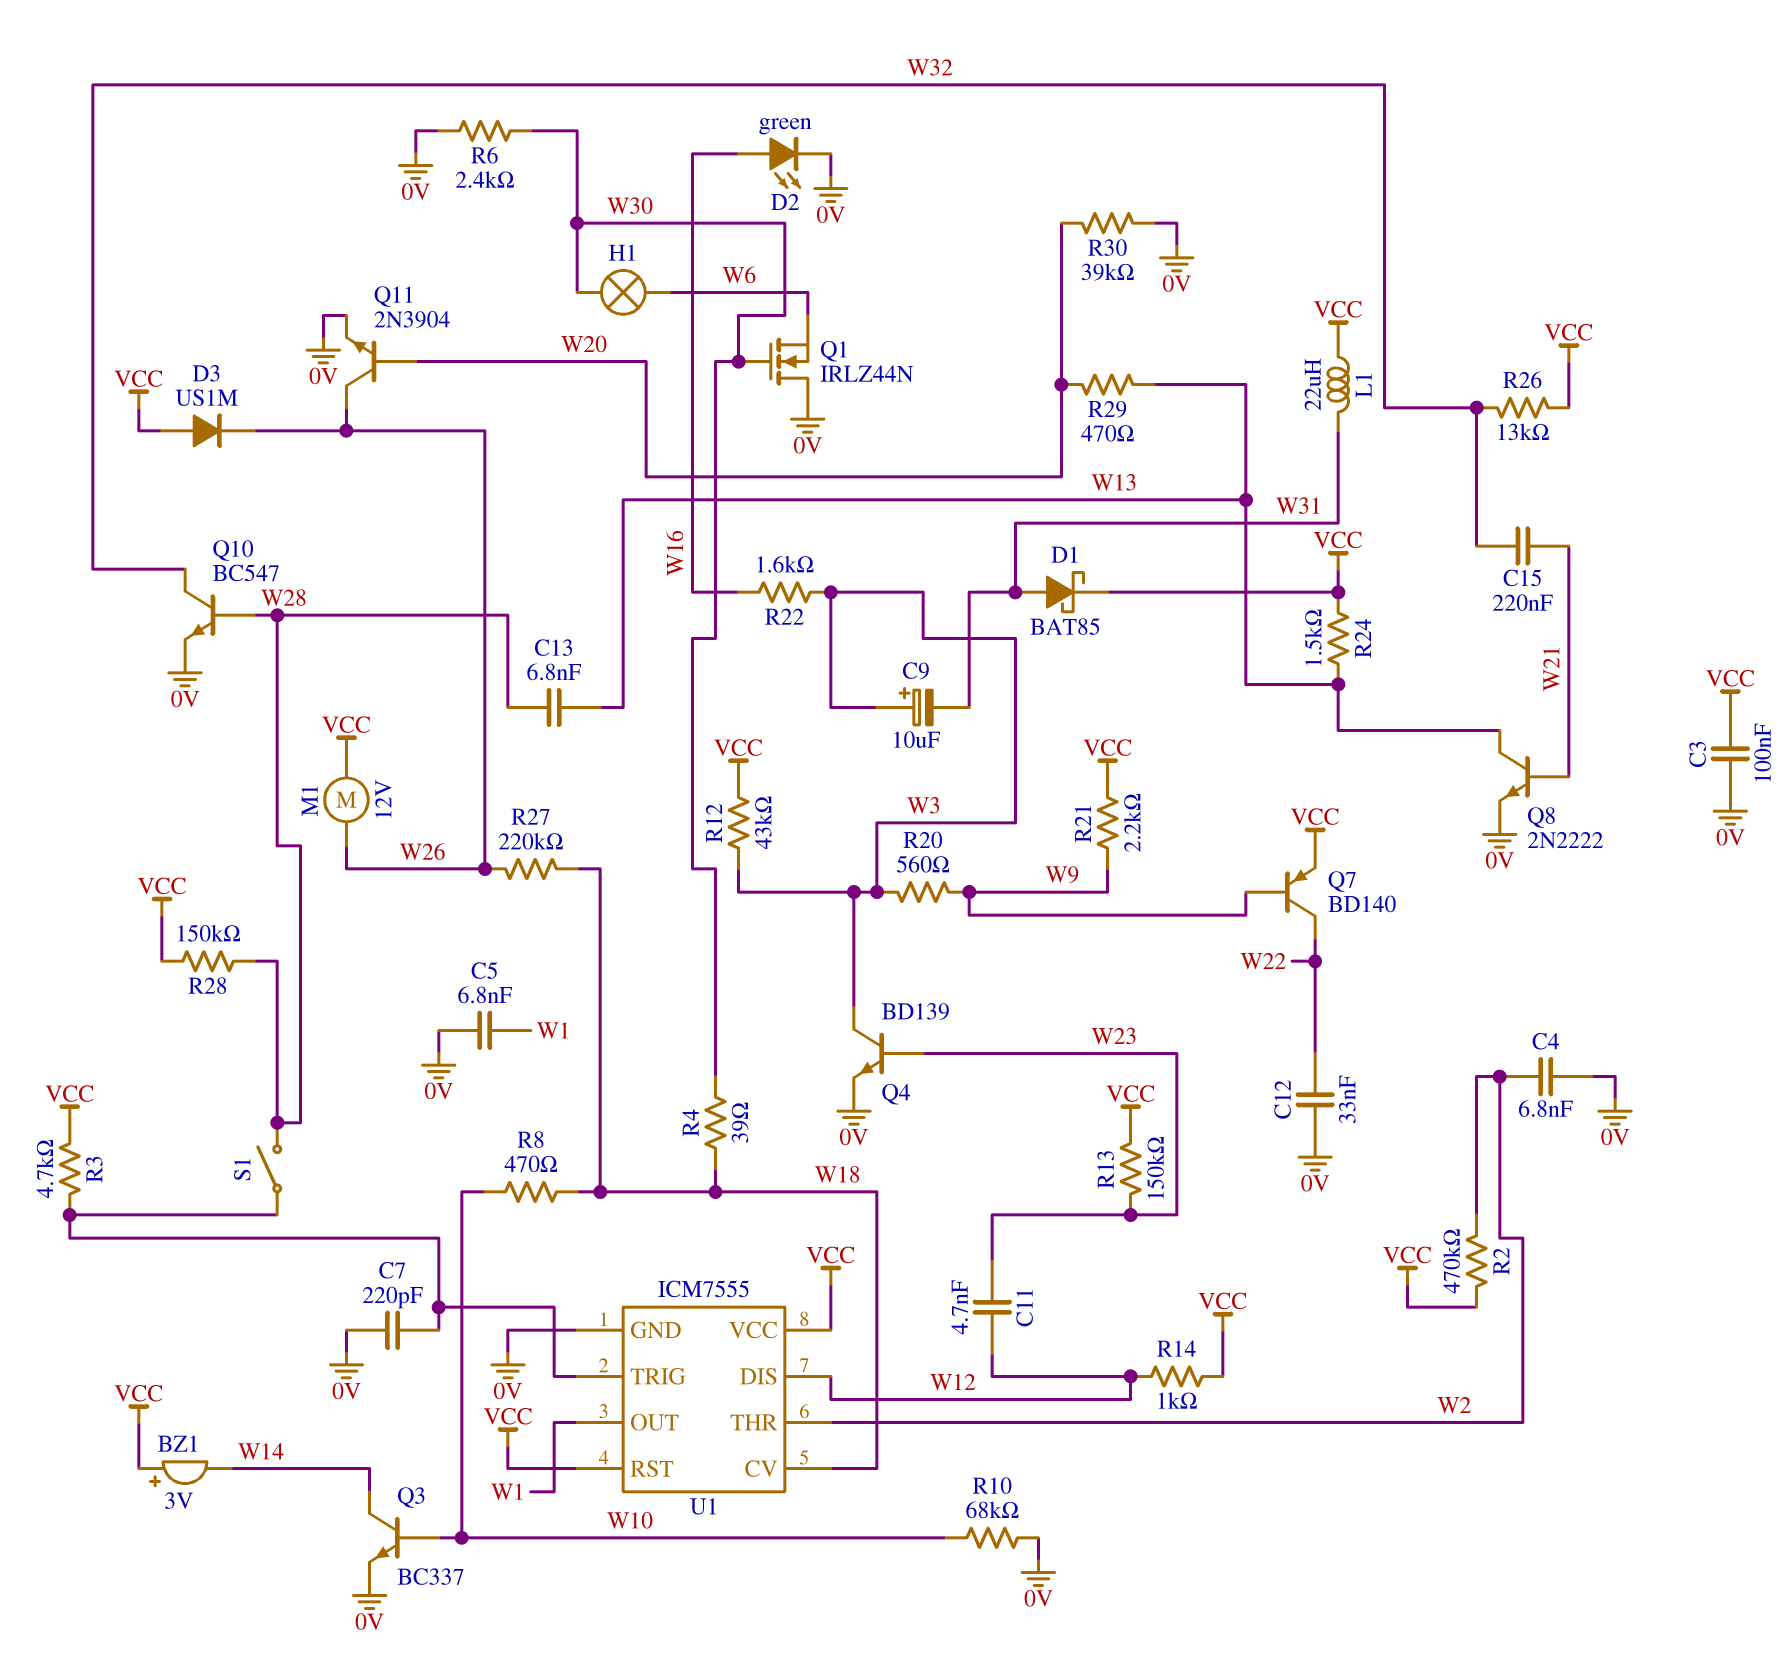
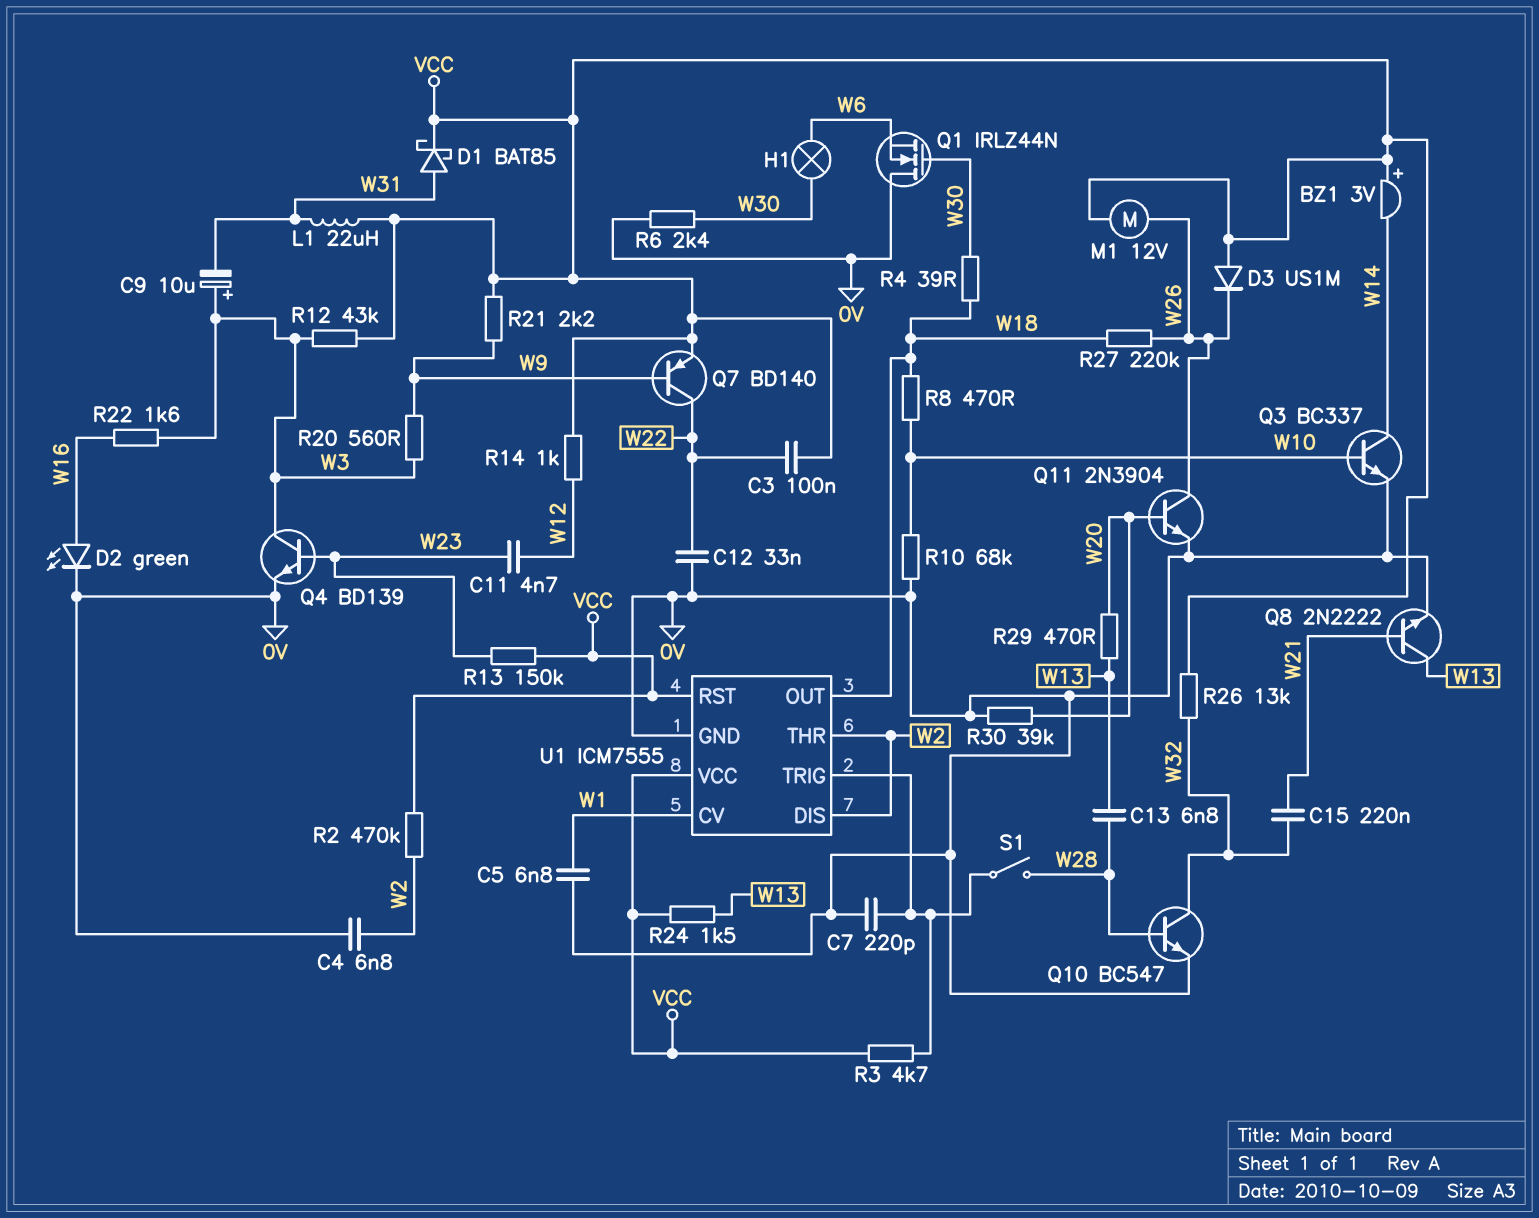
C3: 100nF (0V, VCC) -> 100nF (VCC, W22)
R28: 150k (VCC, W28) -> none
U1 pin CV: W18 -> W1
U1 pin DIS: W12 -> W2
U1 pin OUT: W1 -> W18

